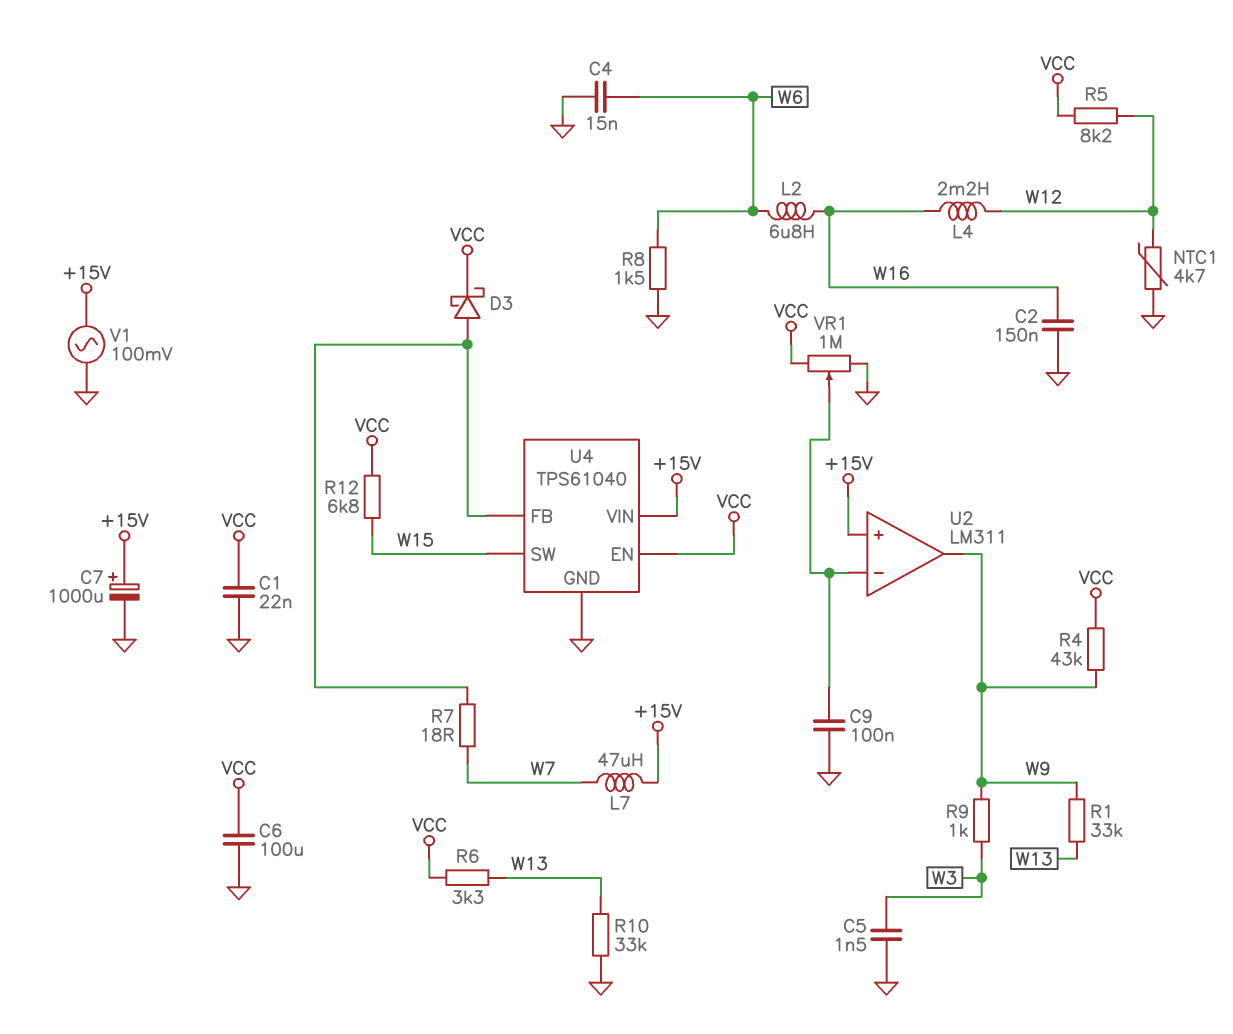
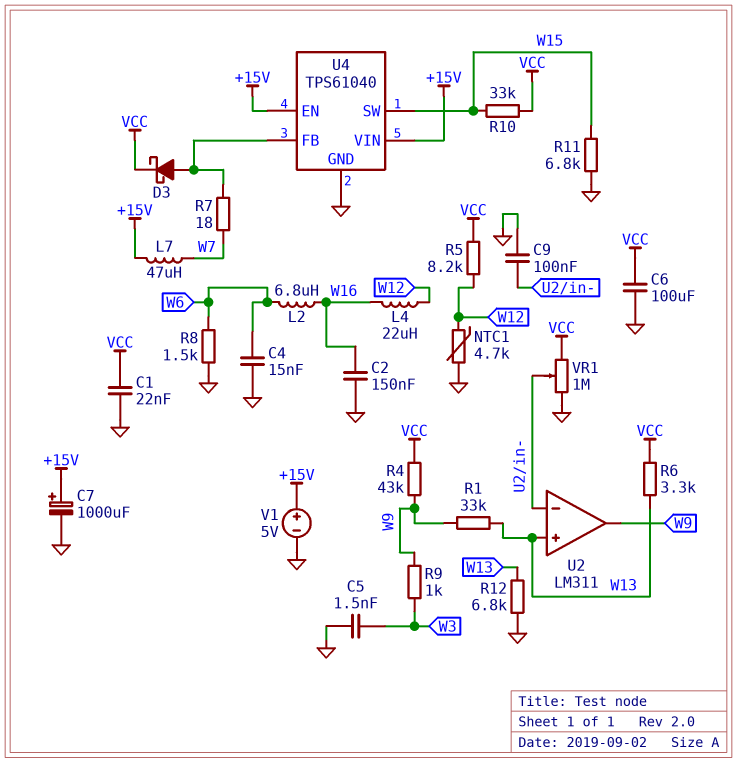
L4: 2.2mH (W12, W16) -> 22uH (W12, W16)
R10: 33k (GND, W13) -> 33k (VCC, W15)
R11: none -> 6.8k (GND, W15)
R12: 6.8k (VCC, W15) -> 6.8k (GND, W13)
U2 pin in+: +15V -> W13
U4 pin EN: VCC -> +15V
V1: AC 100mV (+15V, GND) -> 5V (plus +15V, minus GND)

